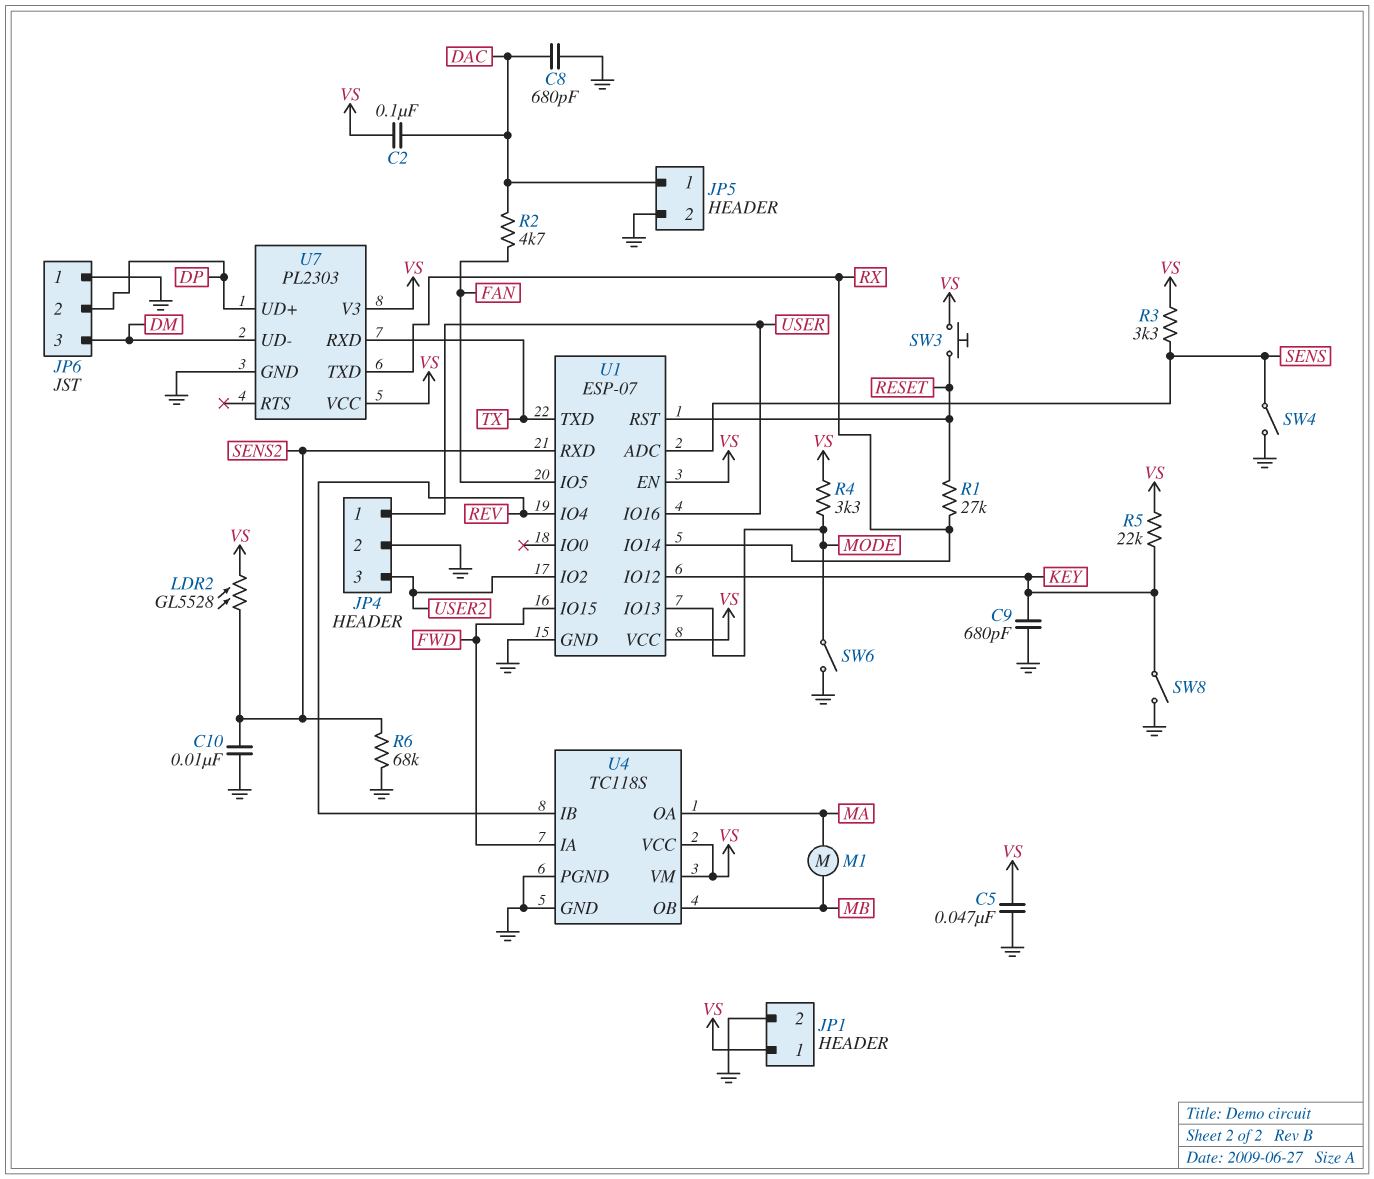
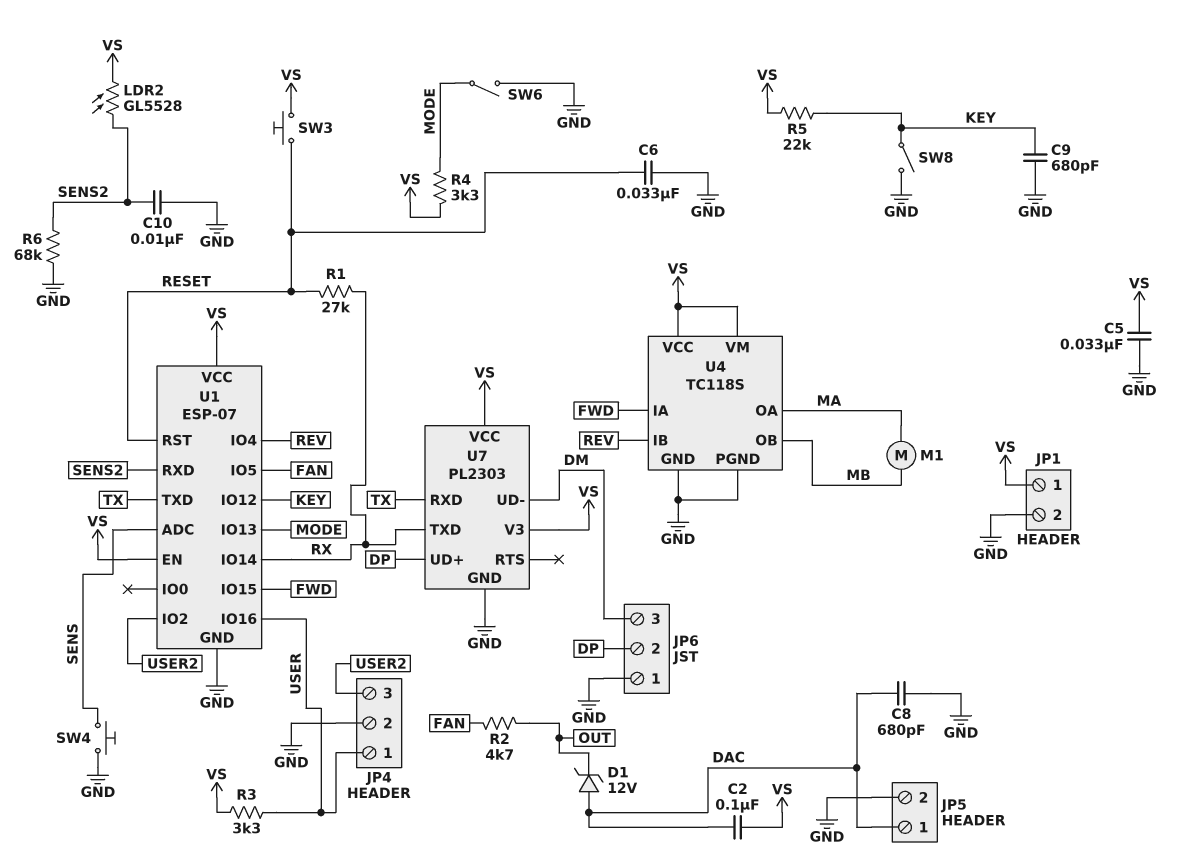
C5: 47nF (GND, VS) -> 33nF (GND, VS)
C6: none -> 33nF (GND, RESET)
D1: none -> zener 12V (A DAC, K OUT)
R2: 4.7k (DAC, FAN) -> 4.7k (FAN, OUT)
R3: 3.3k (SENS, VS) -> 3.3k (USER, VS)
SW4: switch (GND, SENS) -> button (GND, SENS)

